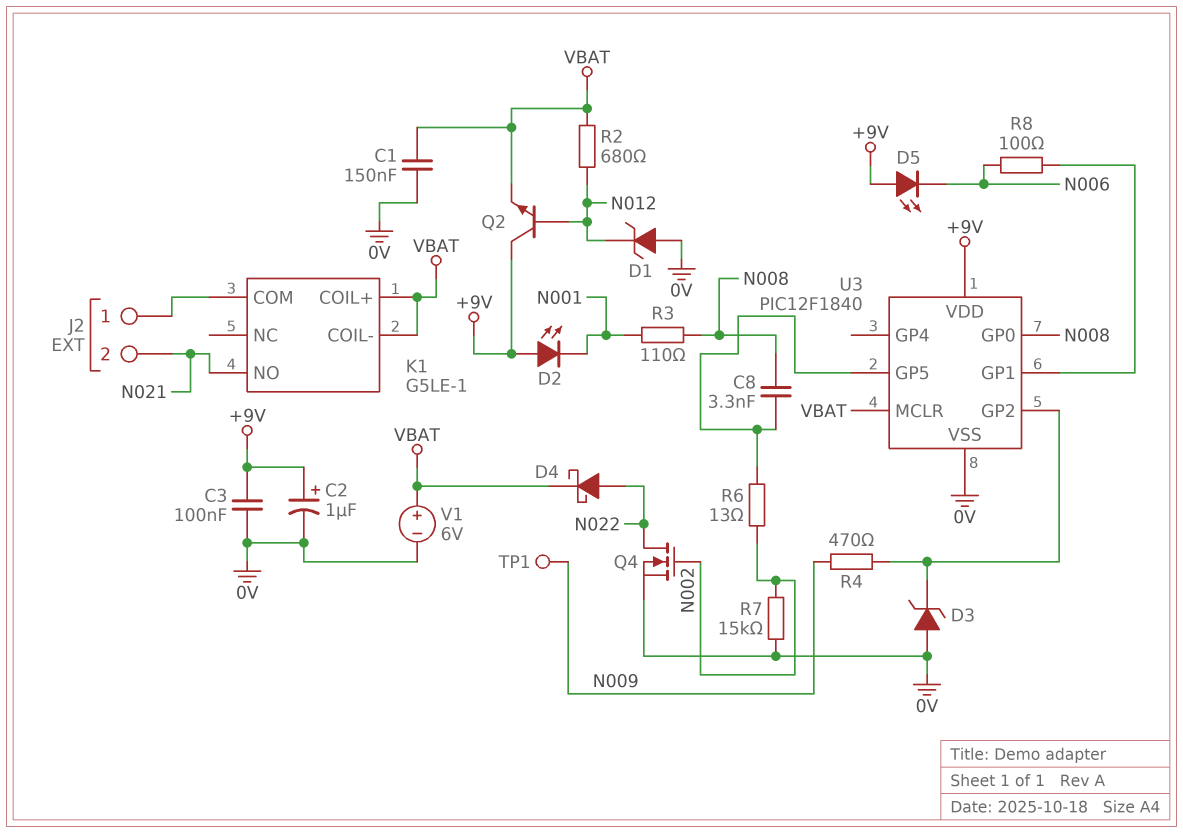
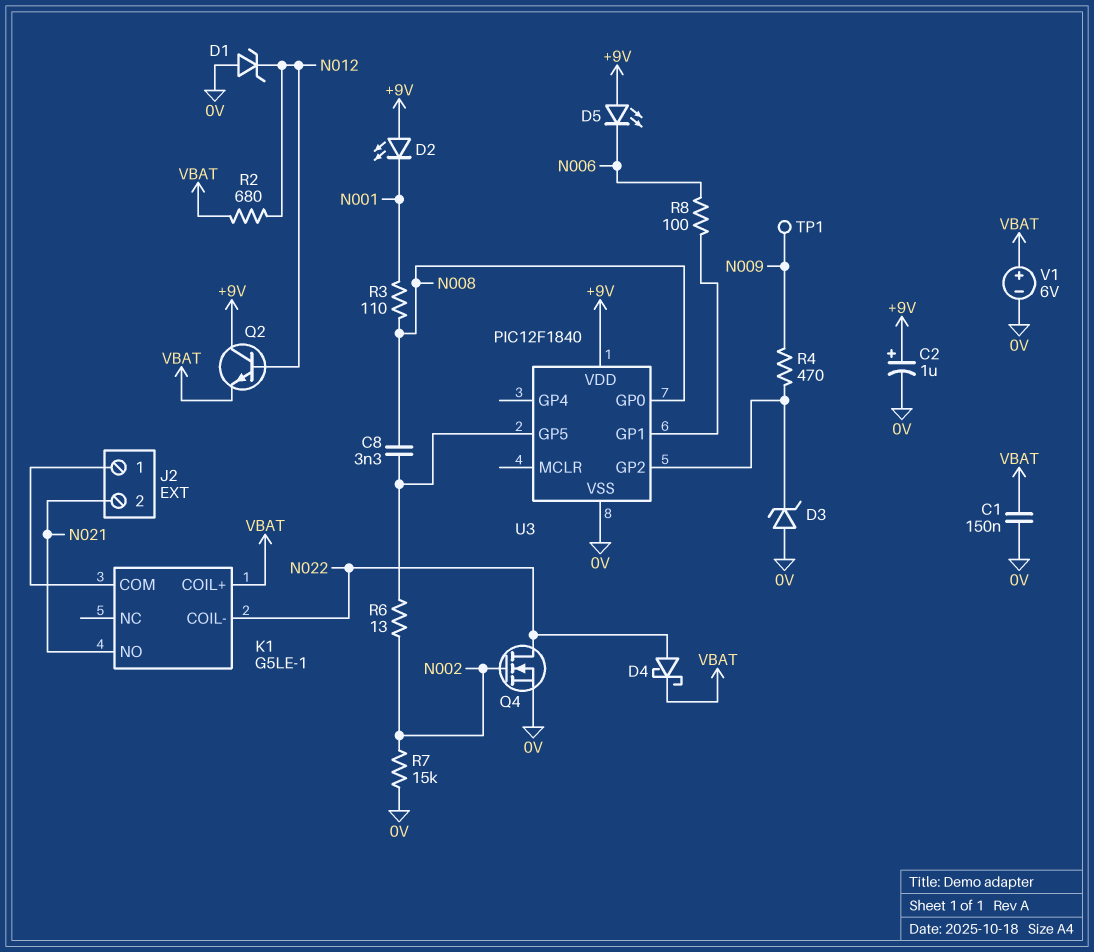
C3: 100nF (+9V, 0V) -> none
K1 pin COIL-: VBAT -> N022
U3 pin MCLR: VBAT -> none

